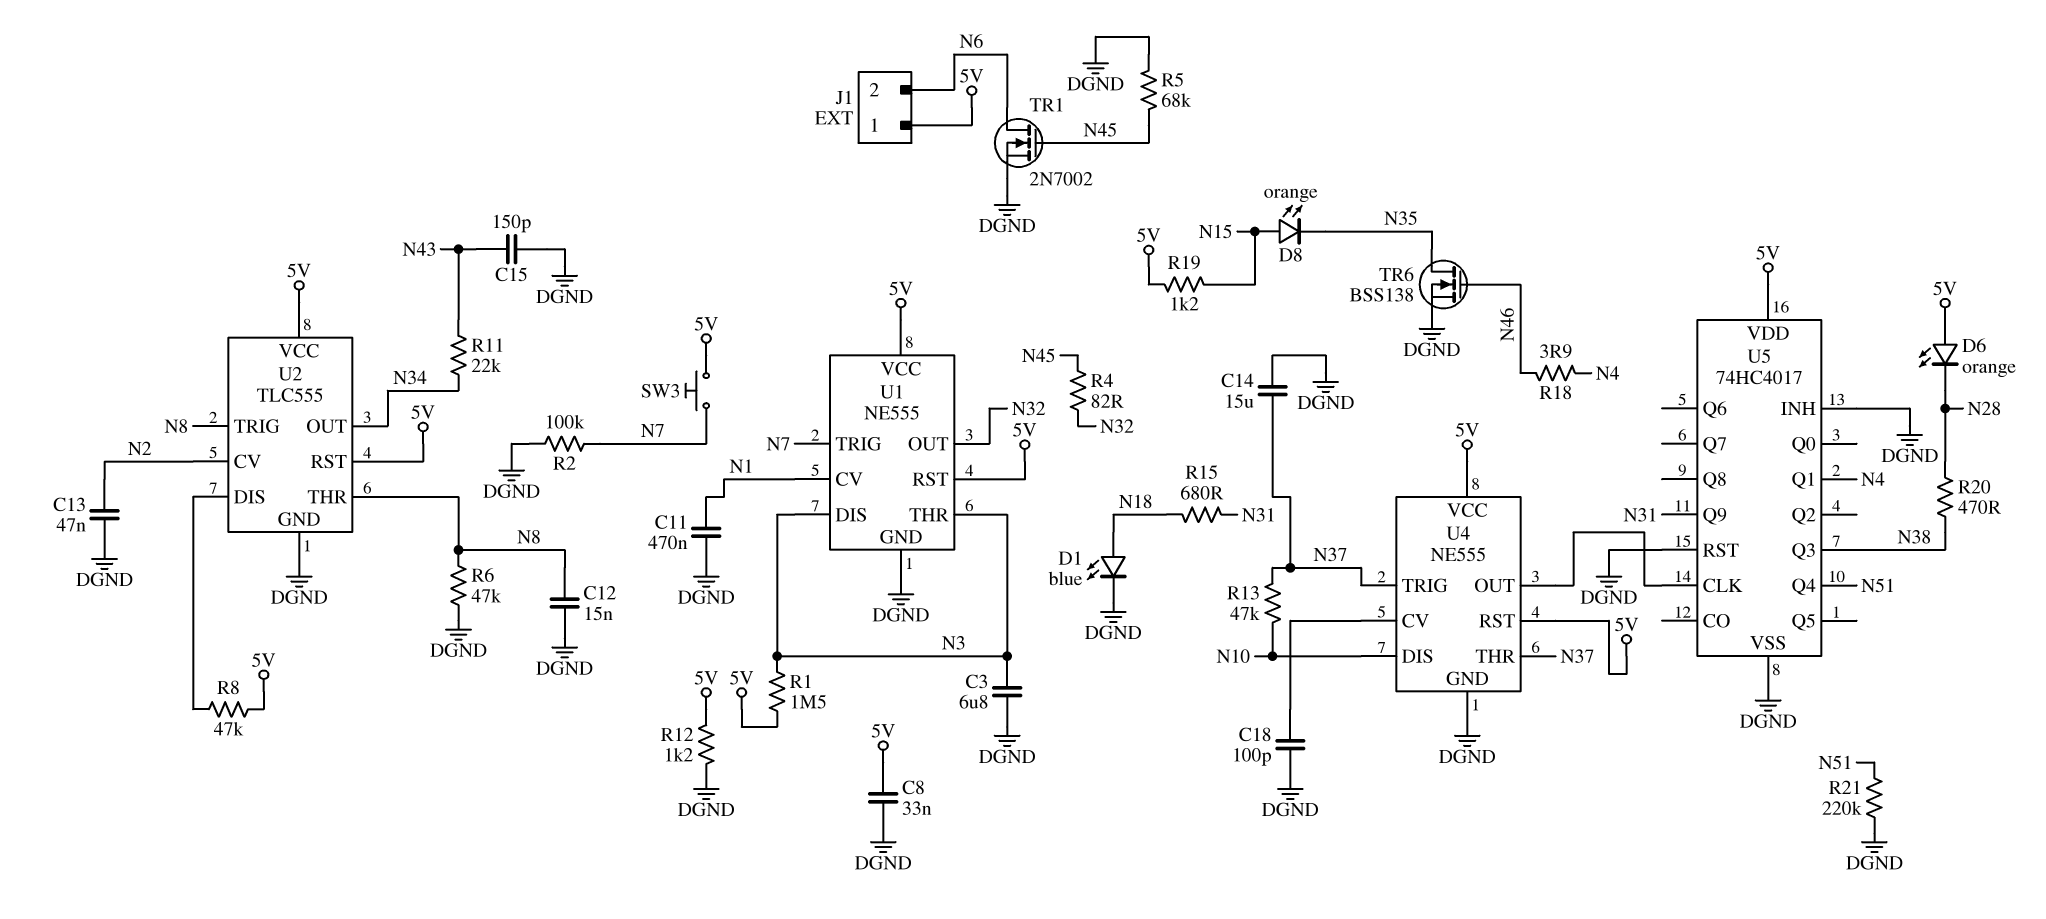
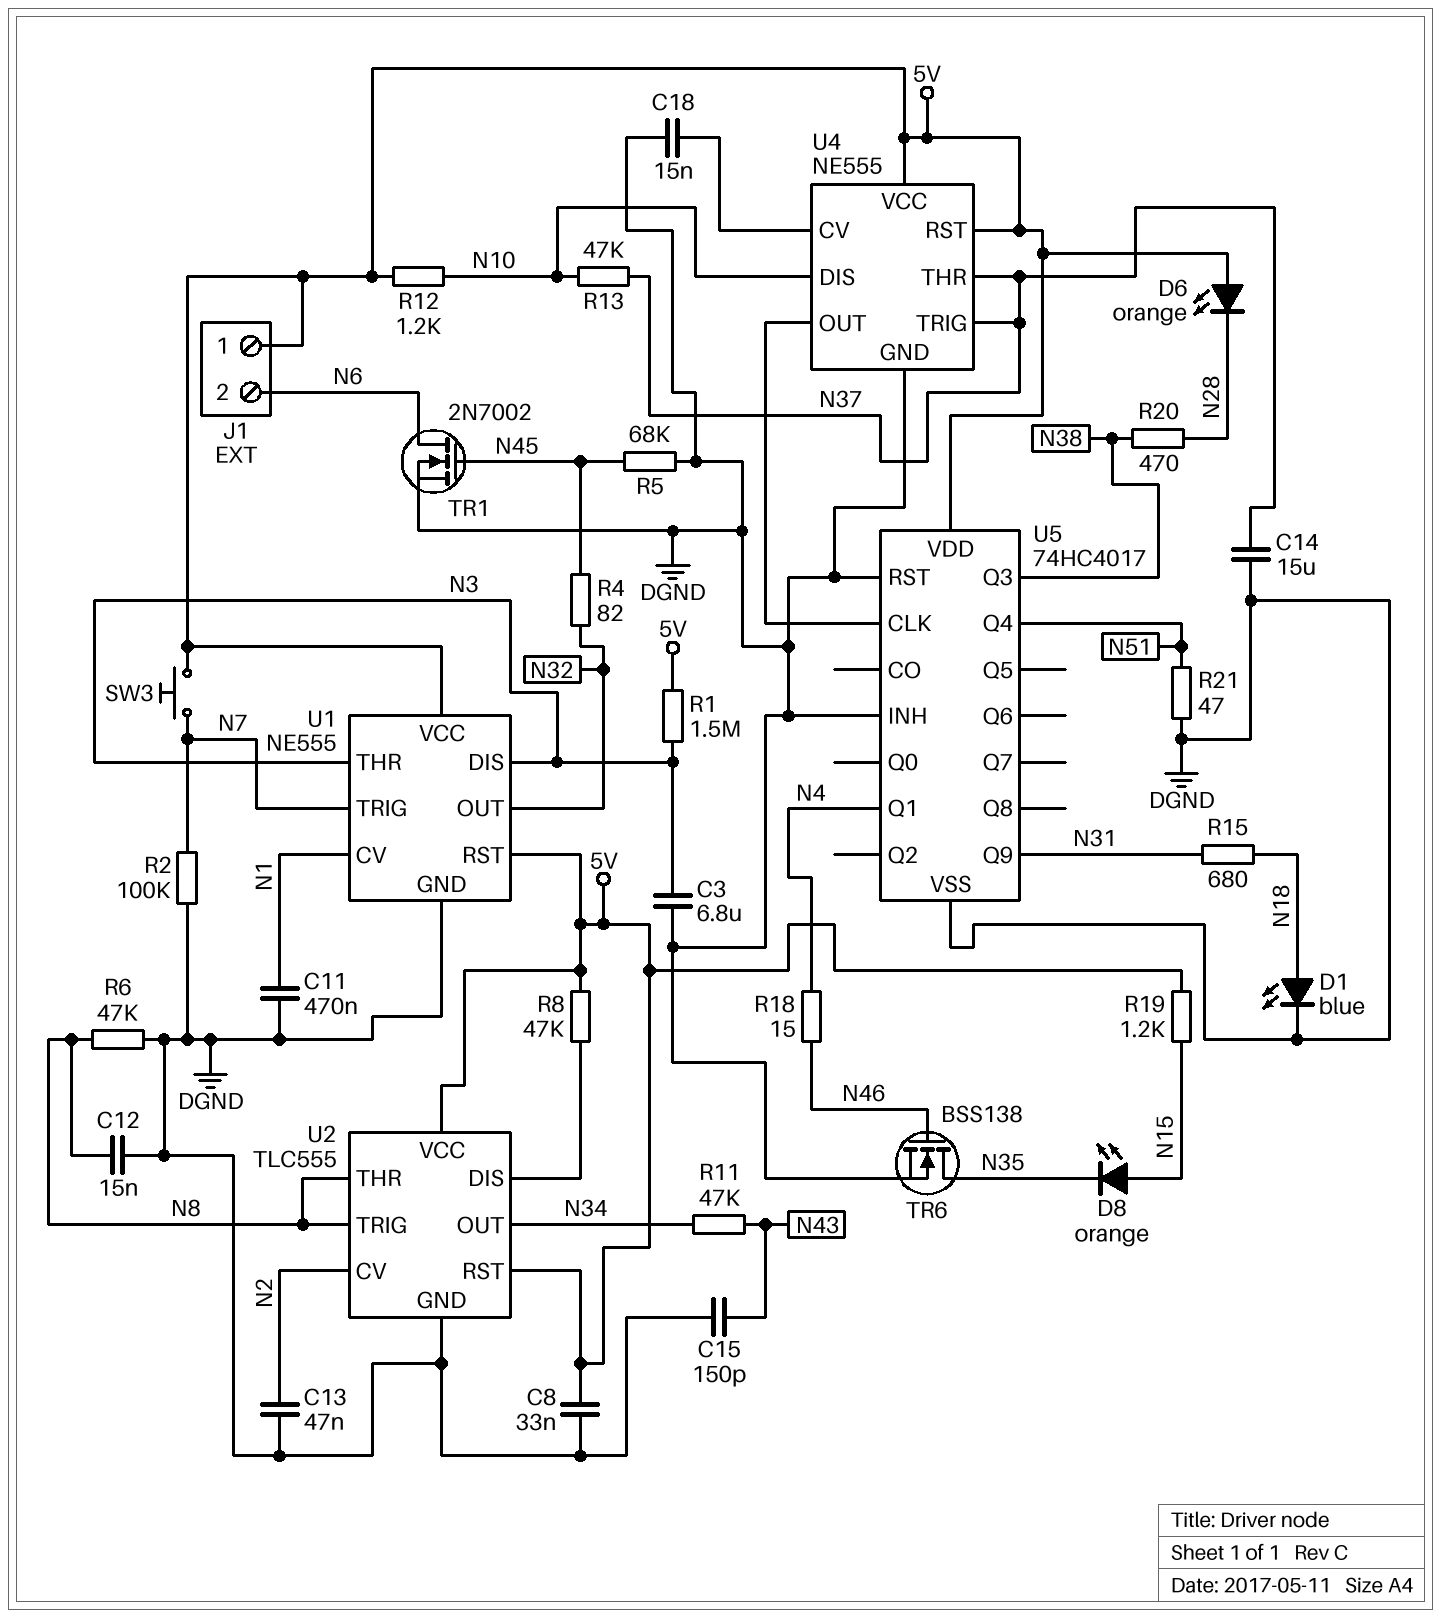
C18: 100pF (DGND, U4/CV) -> 15nF (DGND, U4/CV)
R11: 22k (N34, N43) -> 47k (N34, N43)
R12: 1.2k (5V, DGND) -> 1.2k (5V, N10)
R18: 3.9 (N4, N46) -> 15 (N4, N46)
R21: 220k (DGND, N51) -> 47 (DGND, N51)

